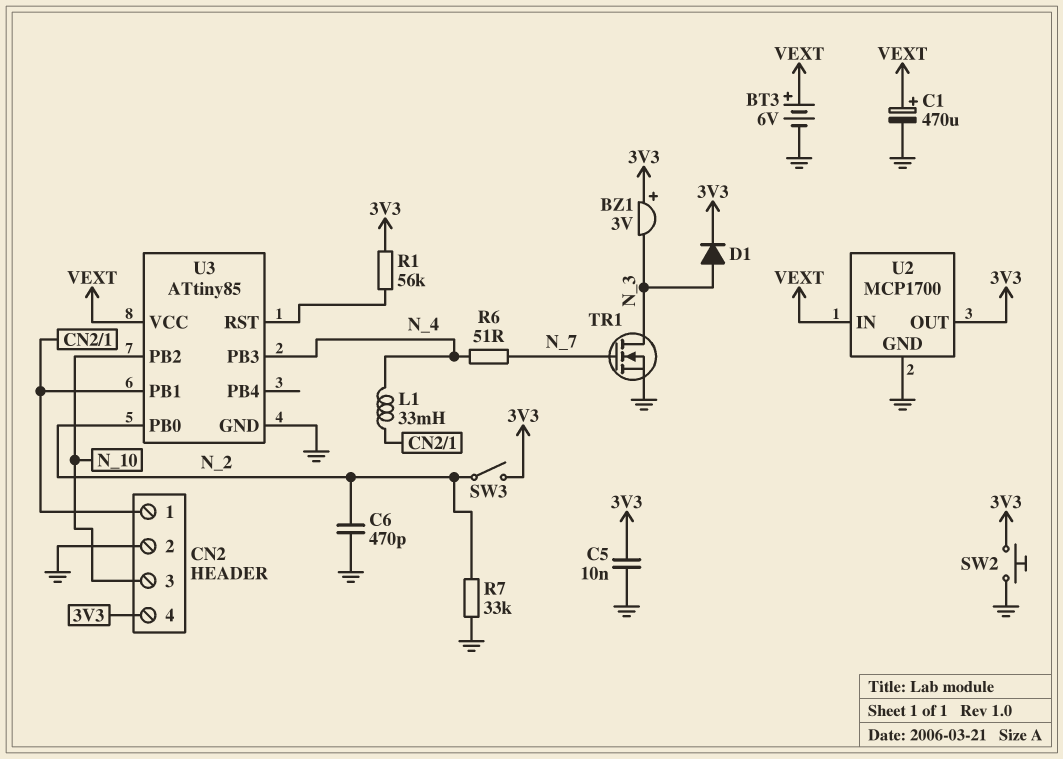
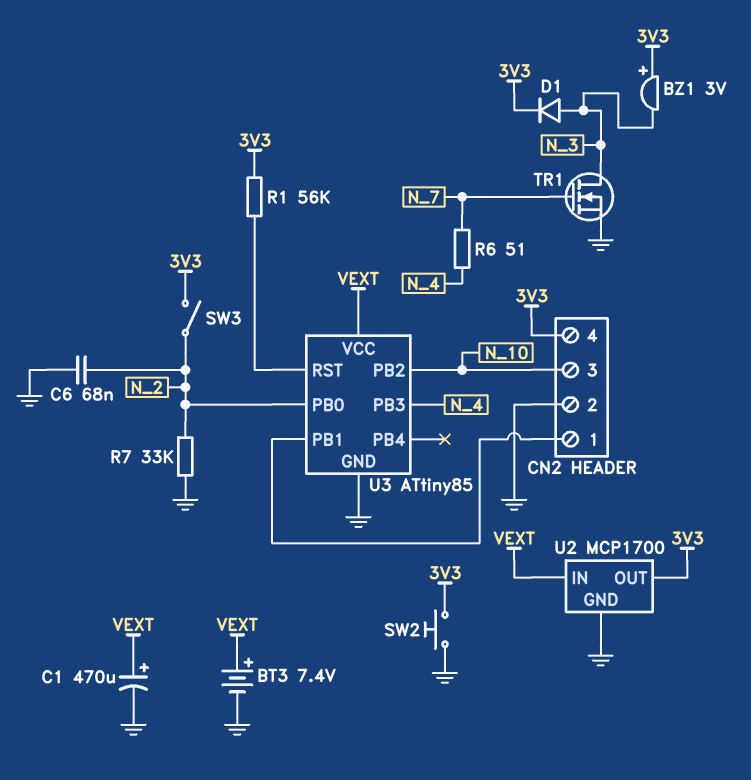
BT3: 6V (plus VEXT, minus GND) -> 7.4V (plus VEXT, minus GND)
C5: 10nF (3V3, GND) -> none
C6: 470pF (GND, N_2) -> 68nF (GND, N_2)
L1: 33mH (CN2/1, N_4) -> none

